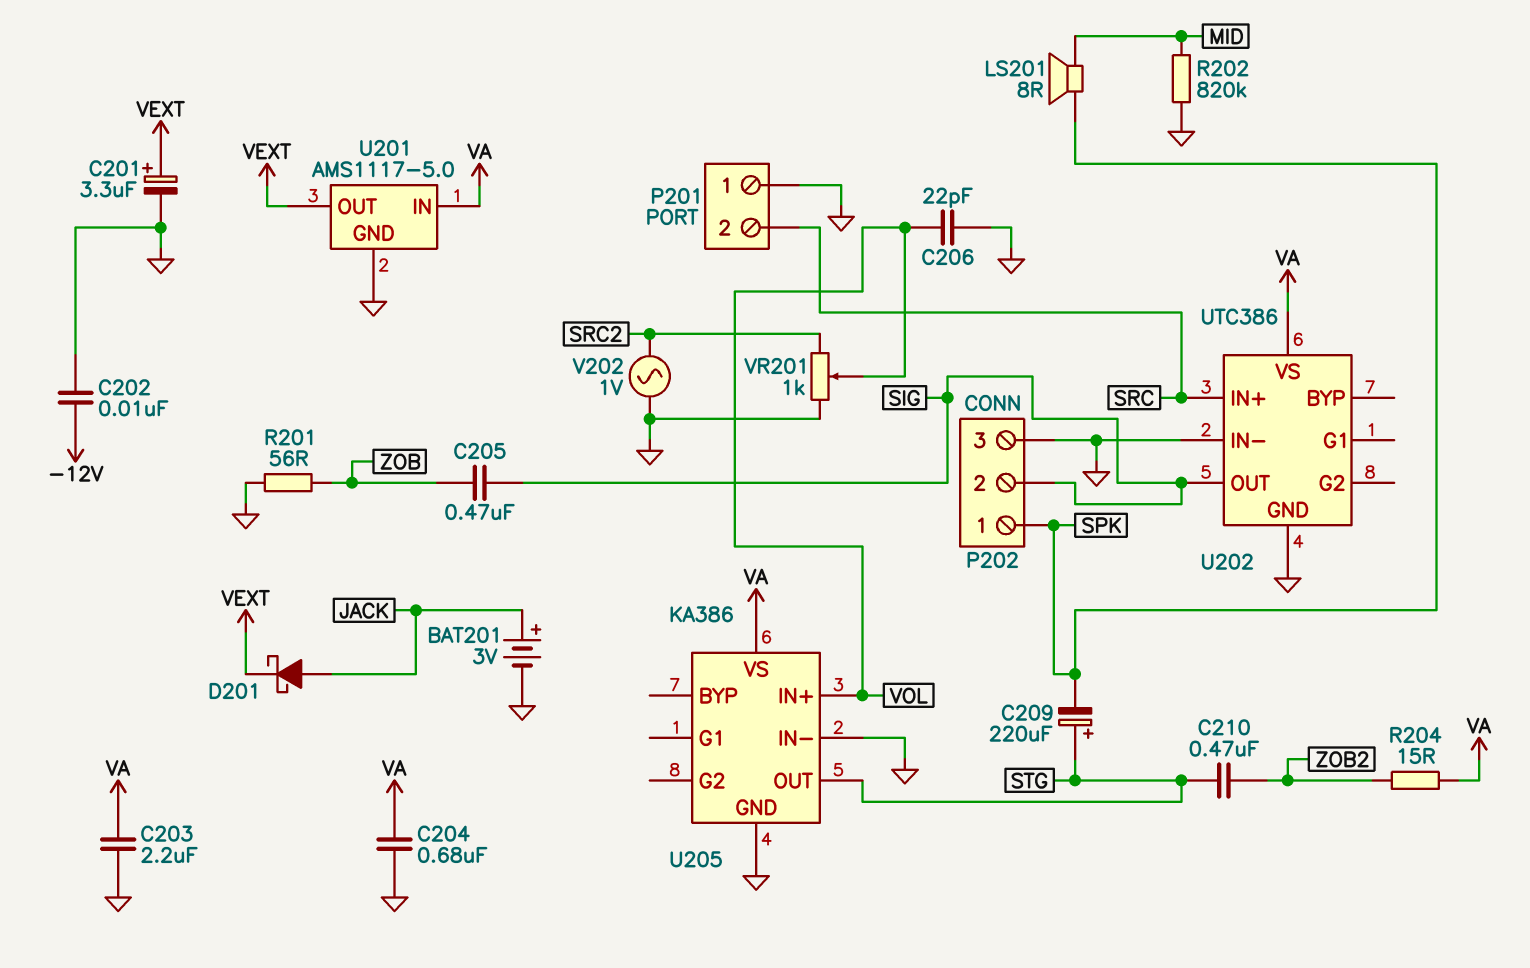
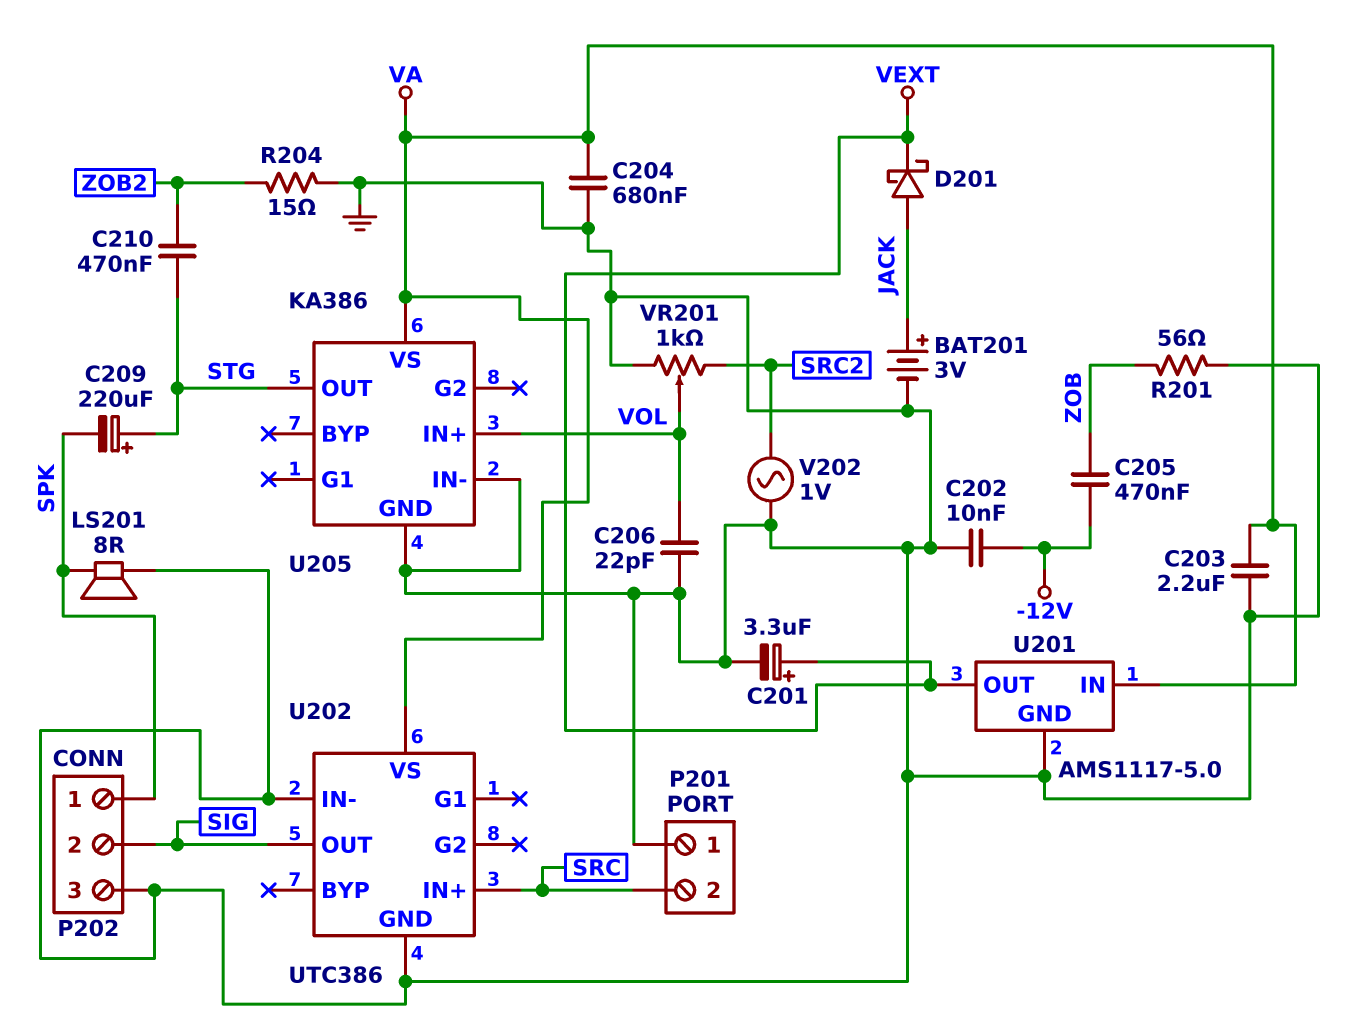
C205: 470nF (SIG, ZOB) -> 470nF (-12V, ZOB)
LS201: speaker 8R (MID, SPK) -> speaker 8R (GND, SPK)
R202: 820k (GND, MID) -> none
R204: 15 (VA, ZOB2) -> 15 (GND, ZOB2)

